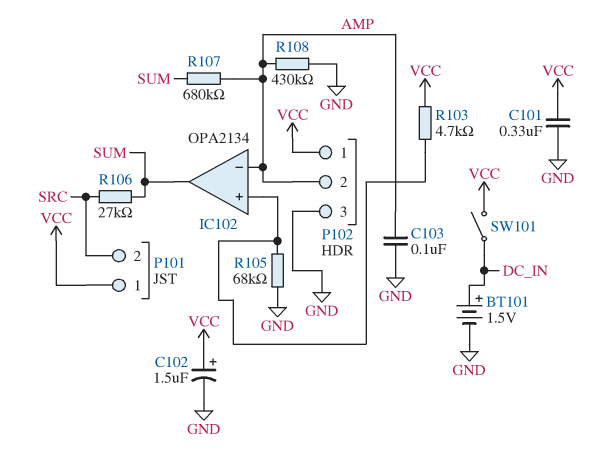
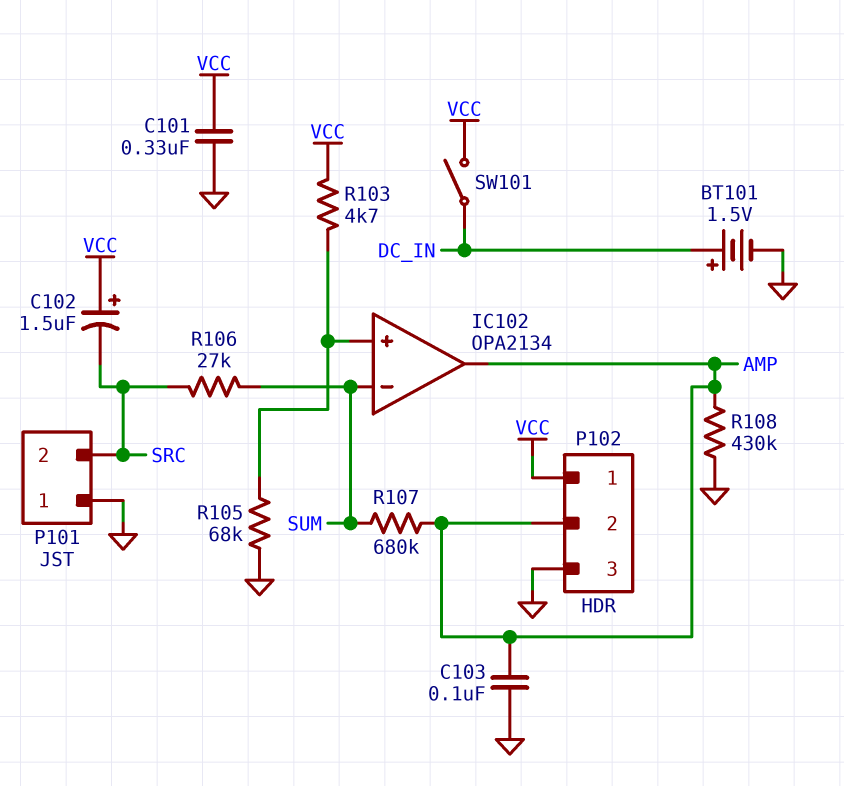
C102: 1.5uF (plus VCC, minus GND) -> 1.5uF (plus VCC, minus SRC)
IC102 pin in-: AMP -> SUM
IC102 pin out: SUM -> AMP
P101 pin 1: VCC -> GND

